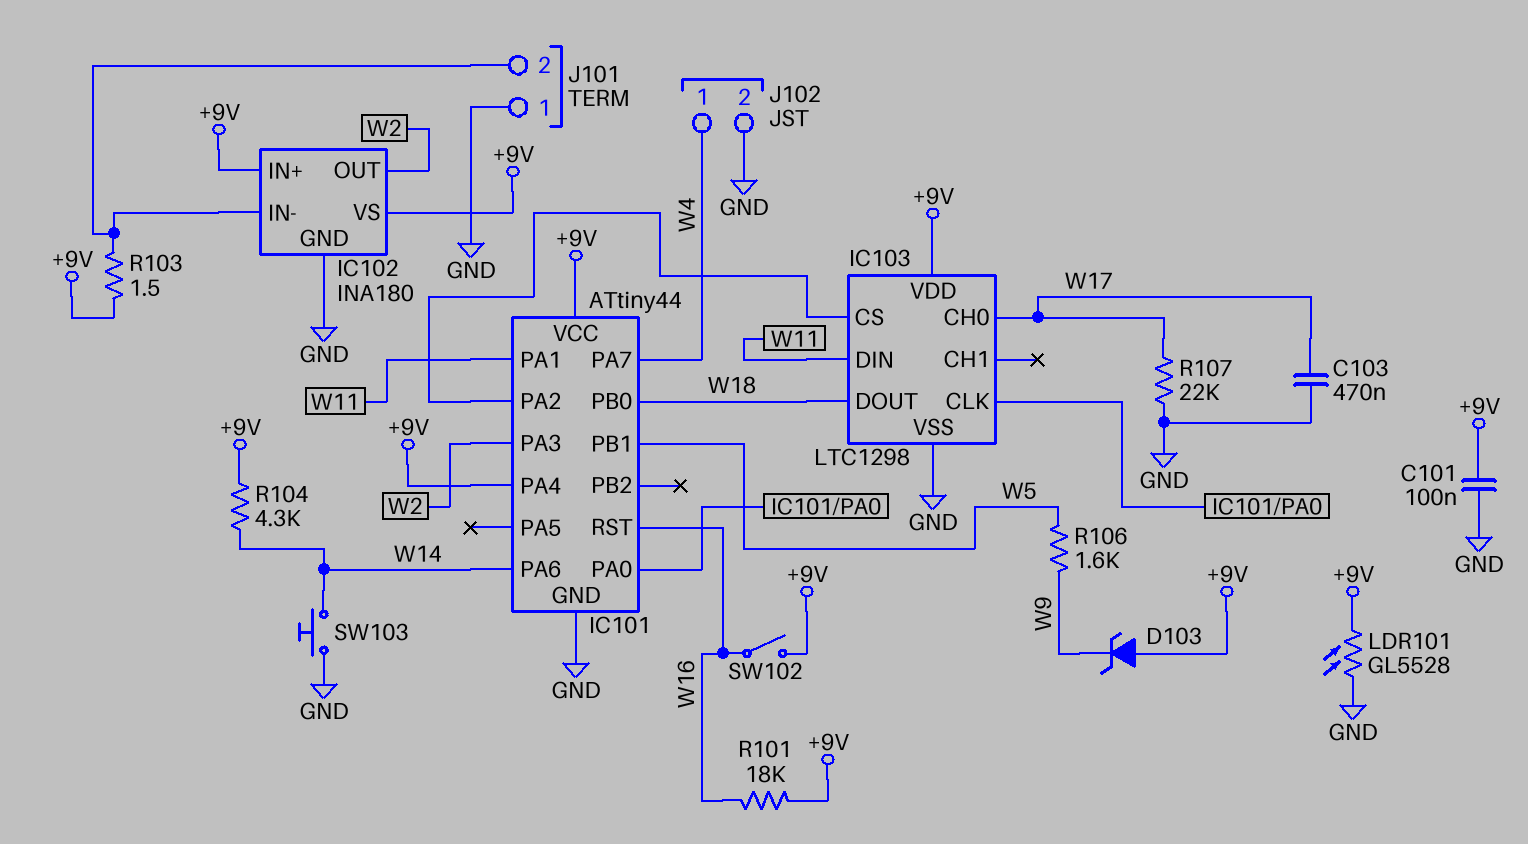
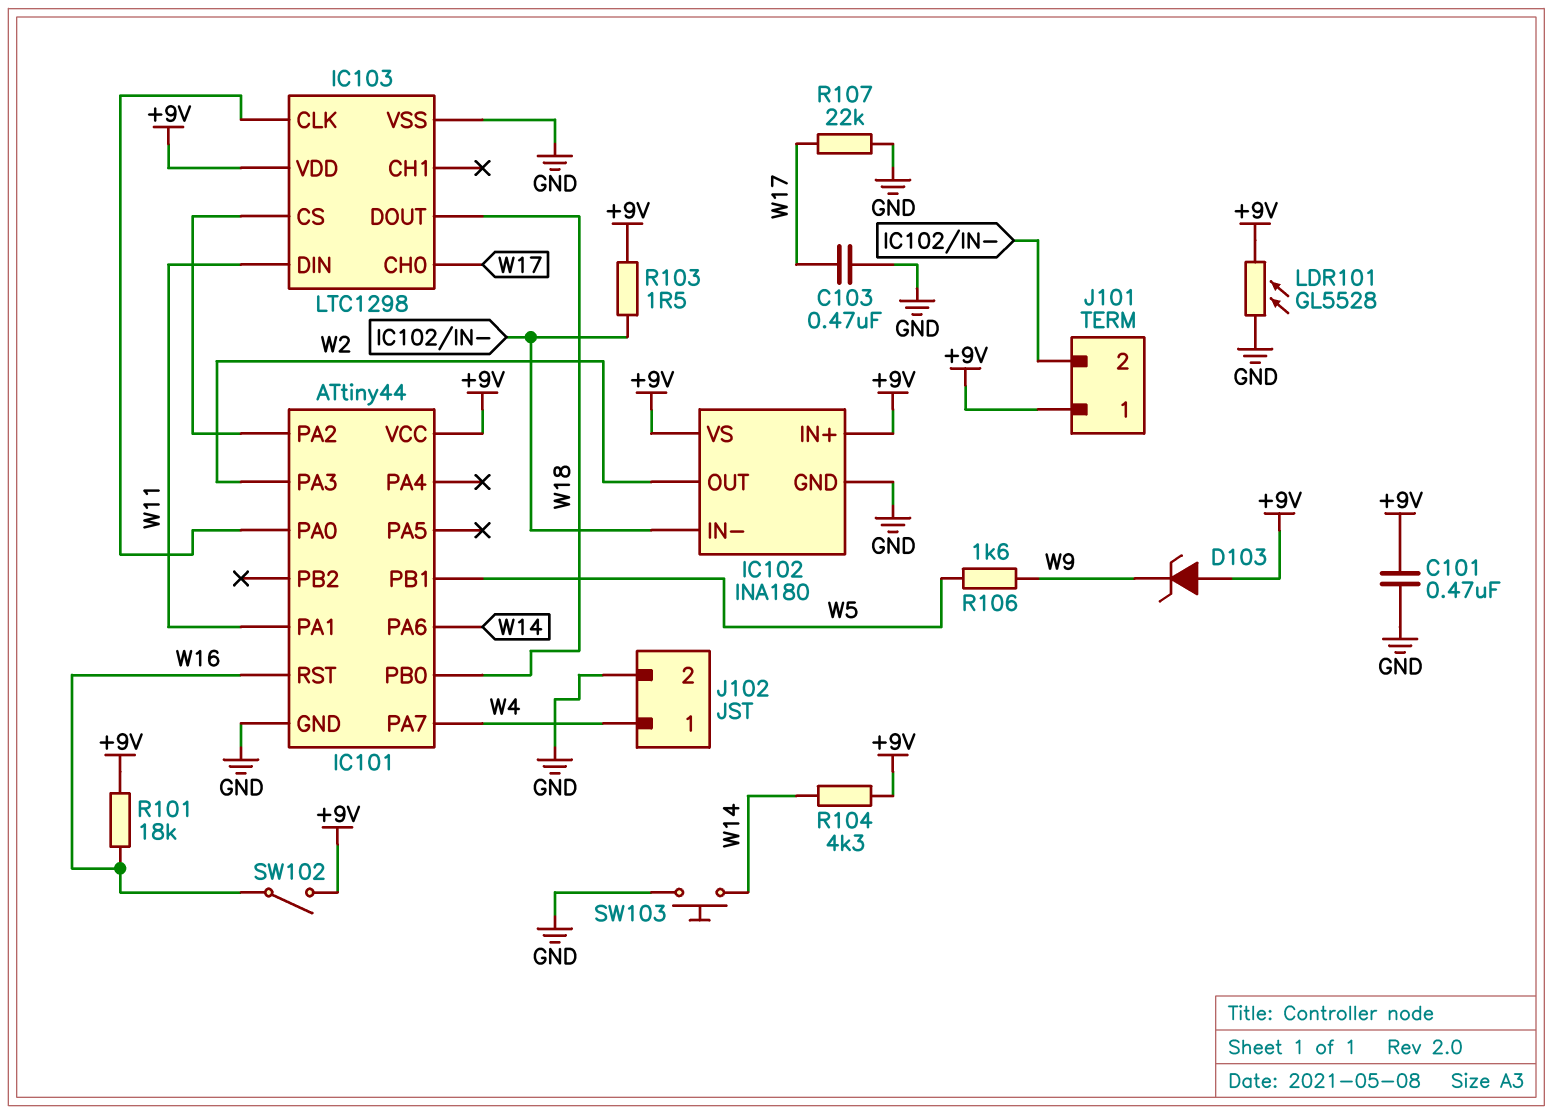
C101: 100nF (+9V, GND) -> 470nF (+9V, GND)
IC101 pin PA4: +9V -> none
J101 pin 1: GND -> +9V

